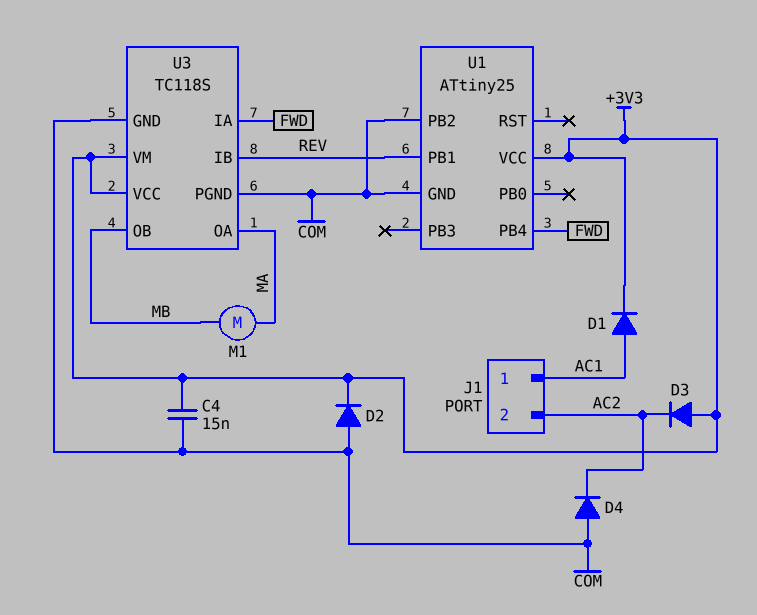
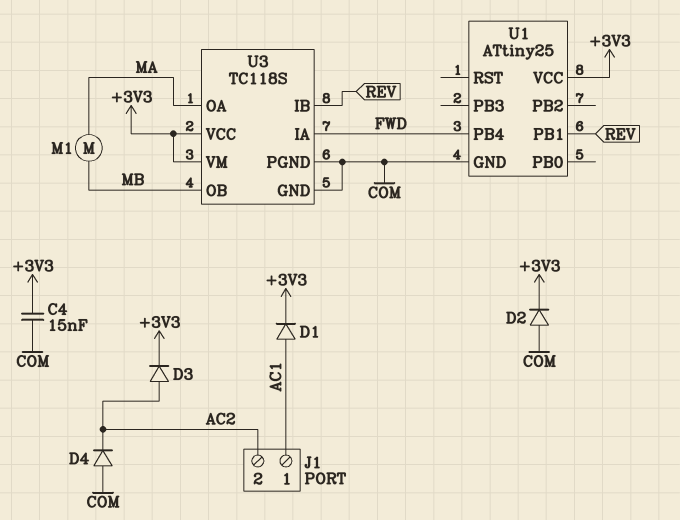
D3: diode (A +3V3, K AC2) -> diode (A AC2, K +3V3)
U1 pin PB2: COM -> none

